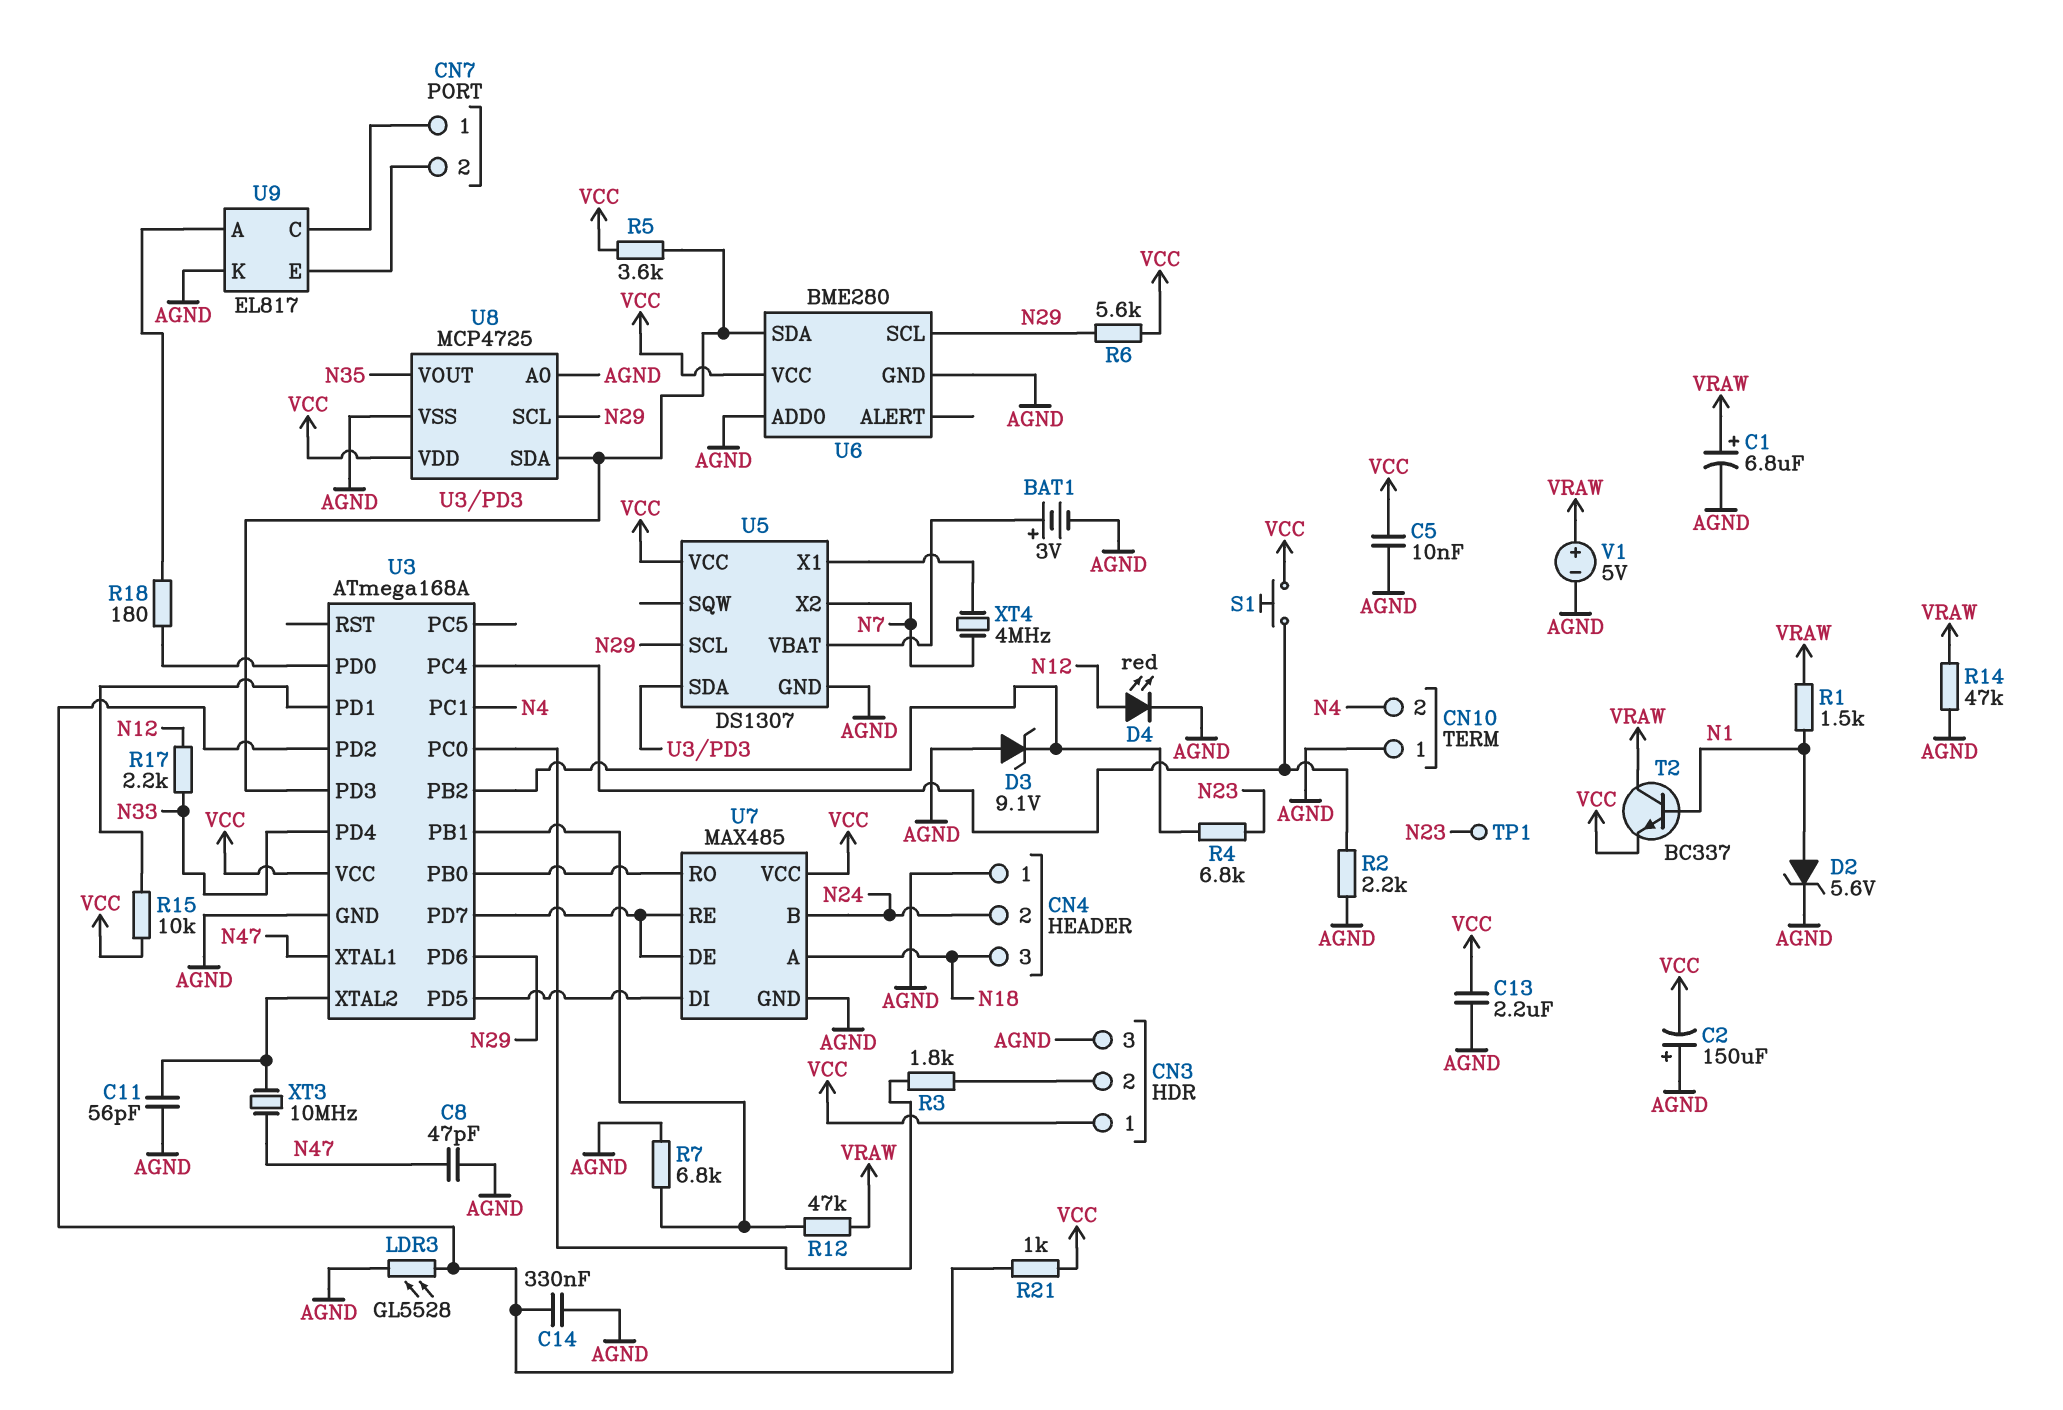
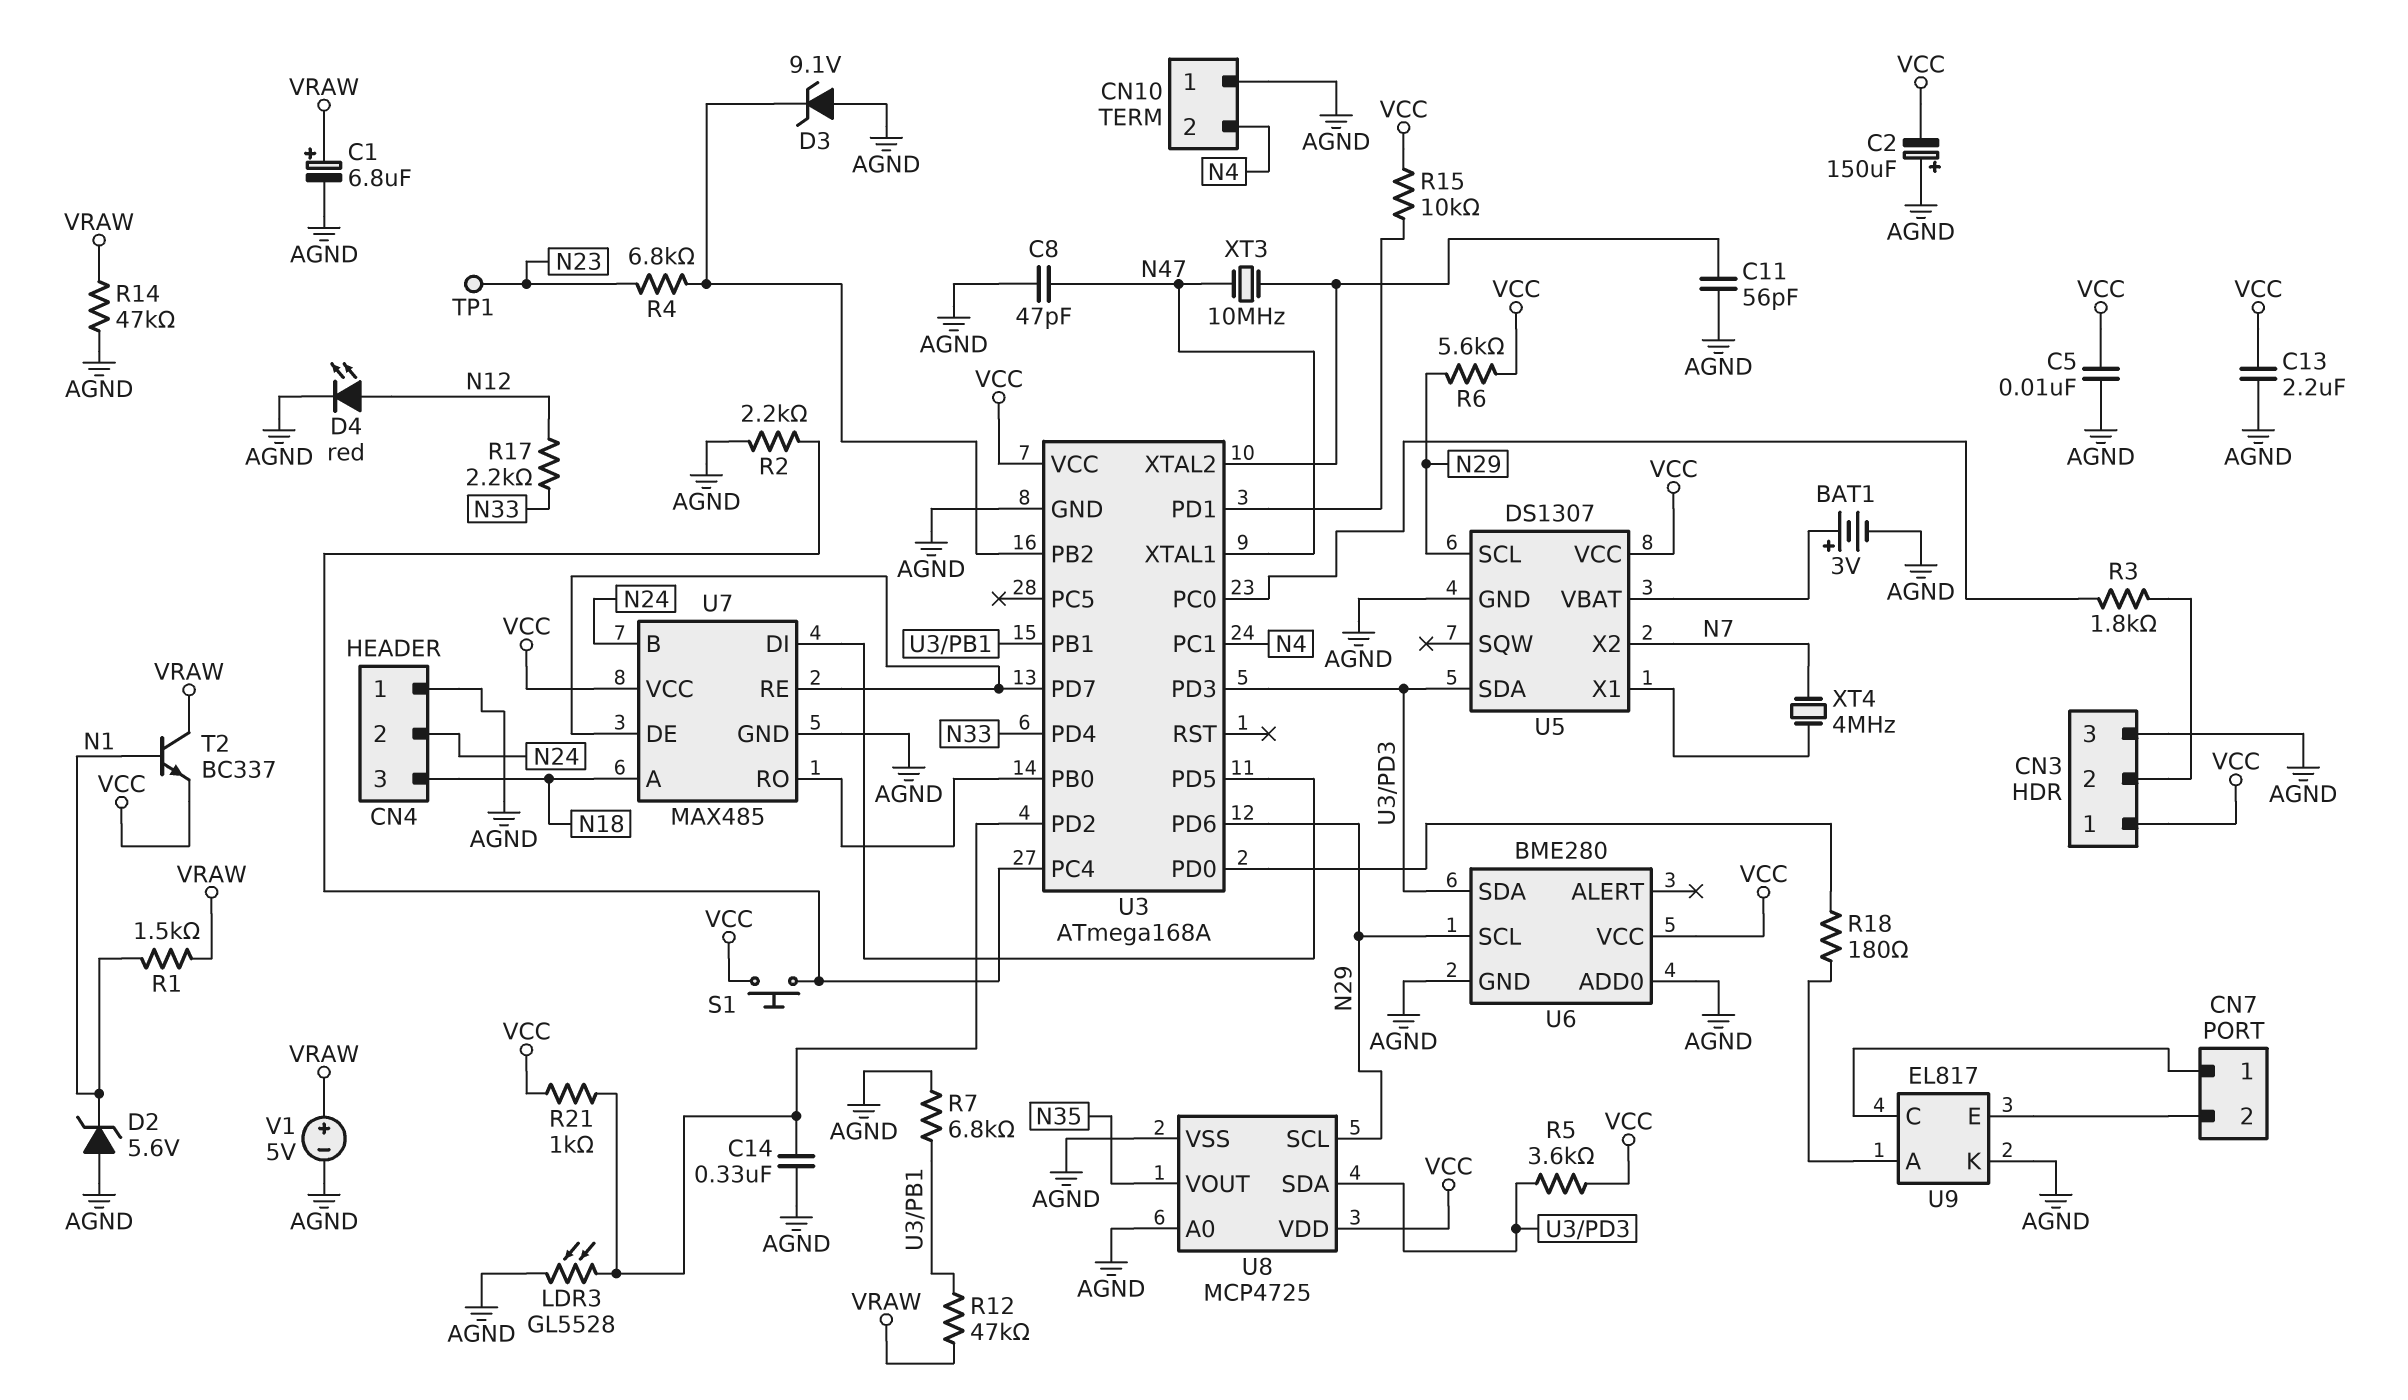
D2: zener 5.6V (A N1, K AGND) -> zener 5.6V (A AGND, K N1)

